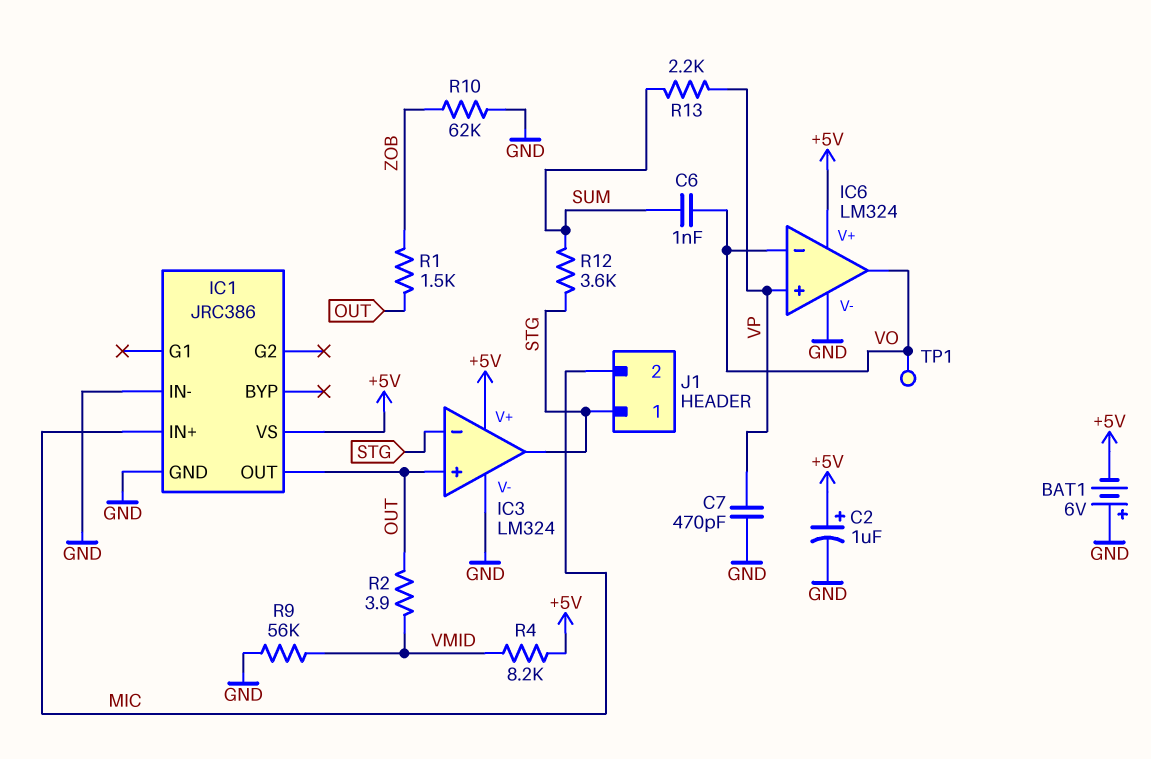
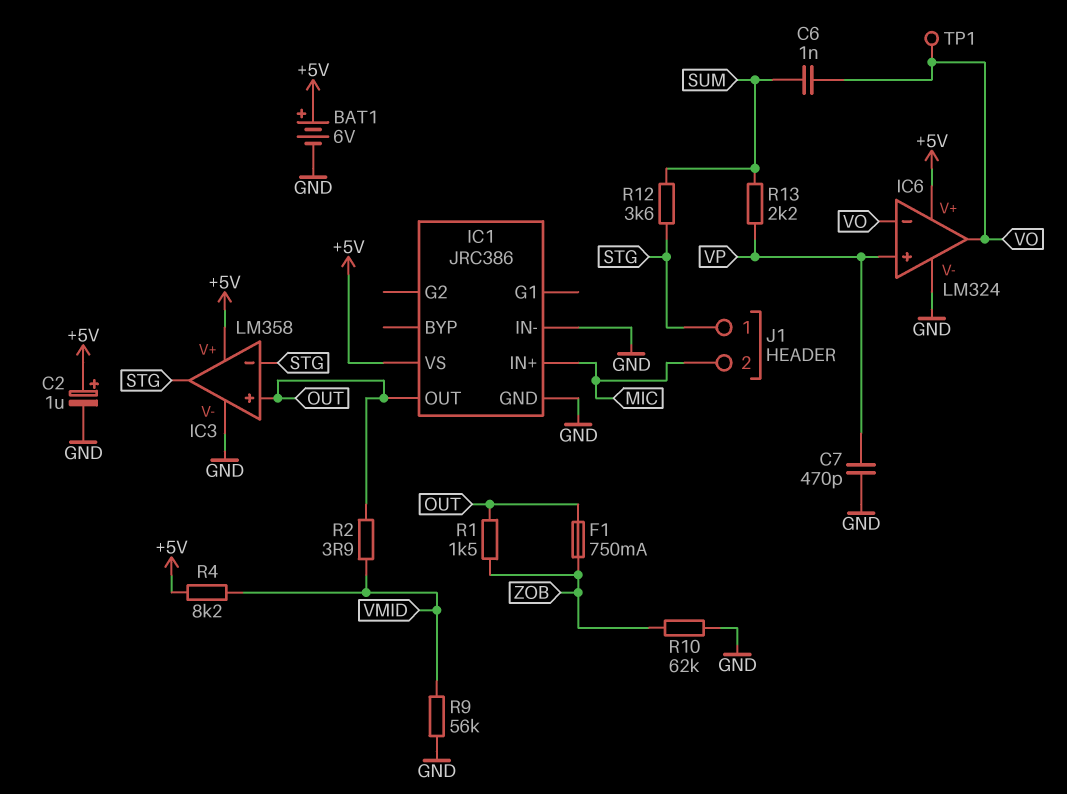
BAT1: 6V (plus GND, minus +5V) -> 6V (plus +5V, minus GND)
F1: none -> 750mA (OUT, ZOB)
IC3: LM324 -> LM358

